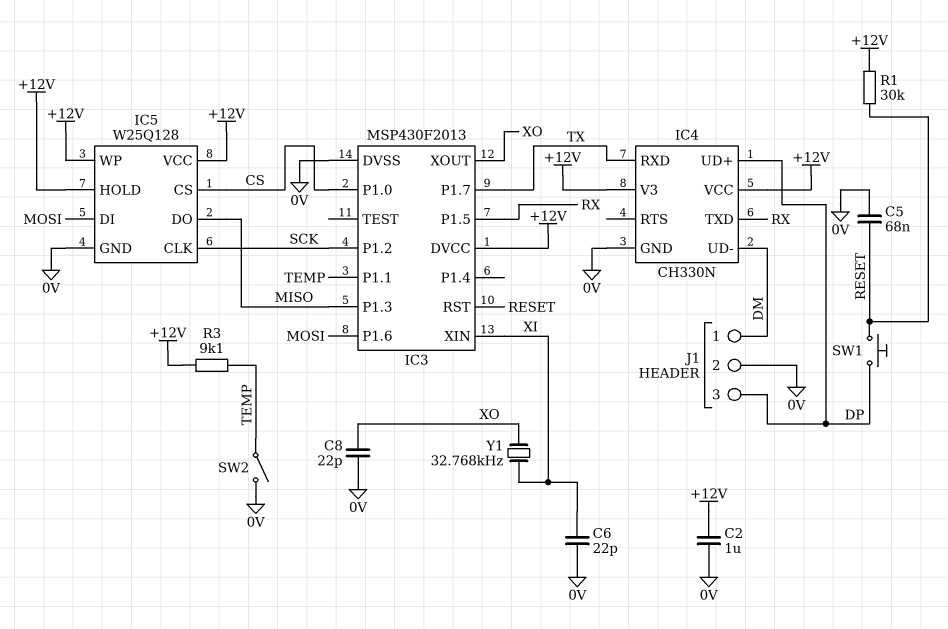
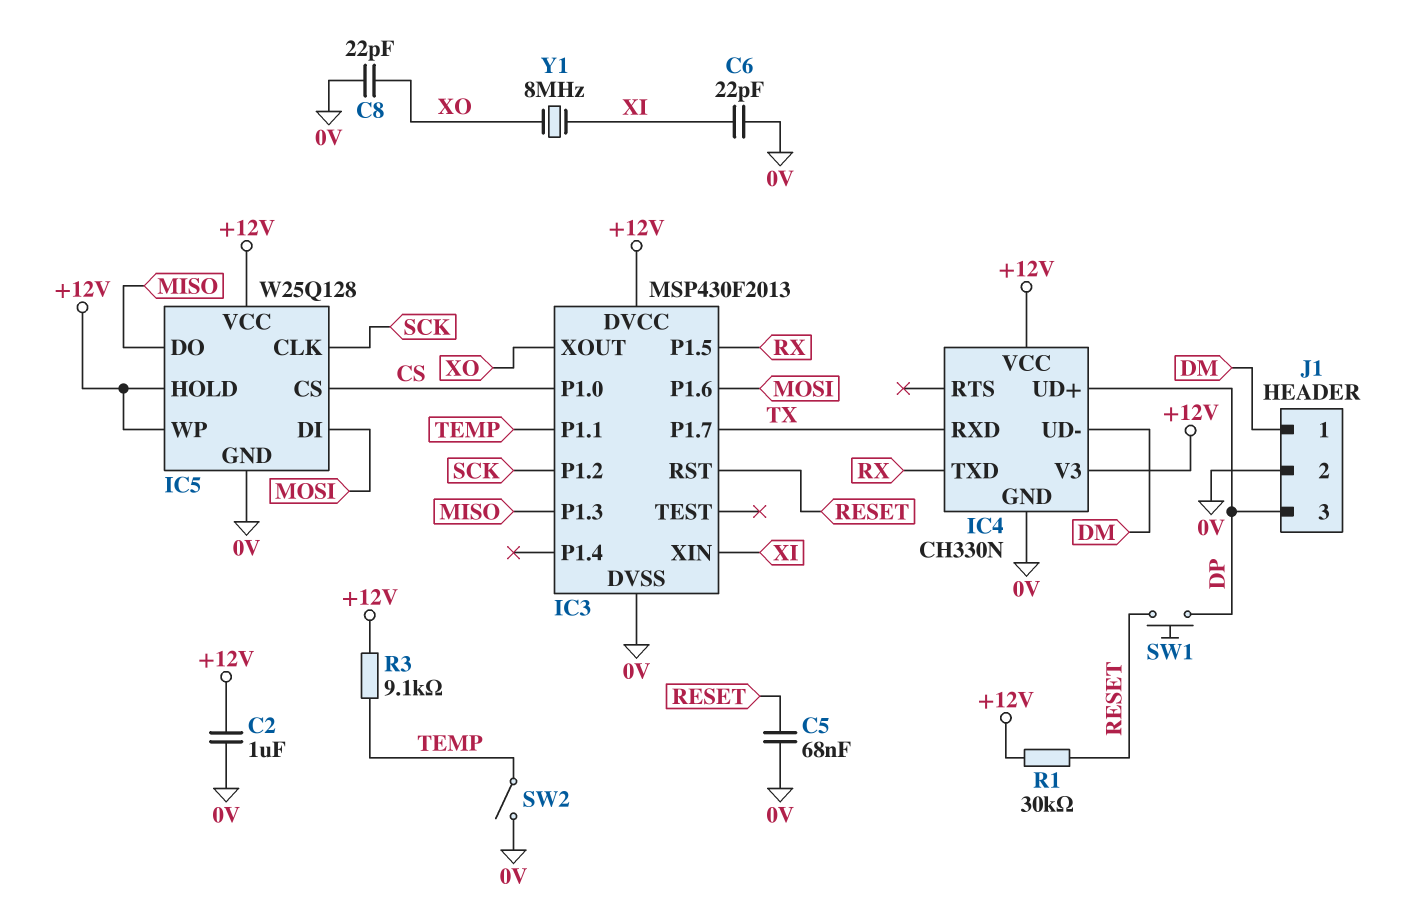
Y1: 32.768kHz (XI, XO) -> 8MHz (XI, XO)

